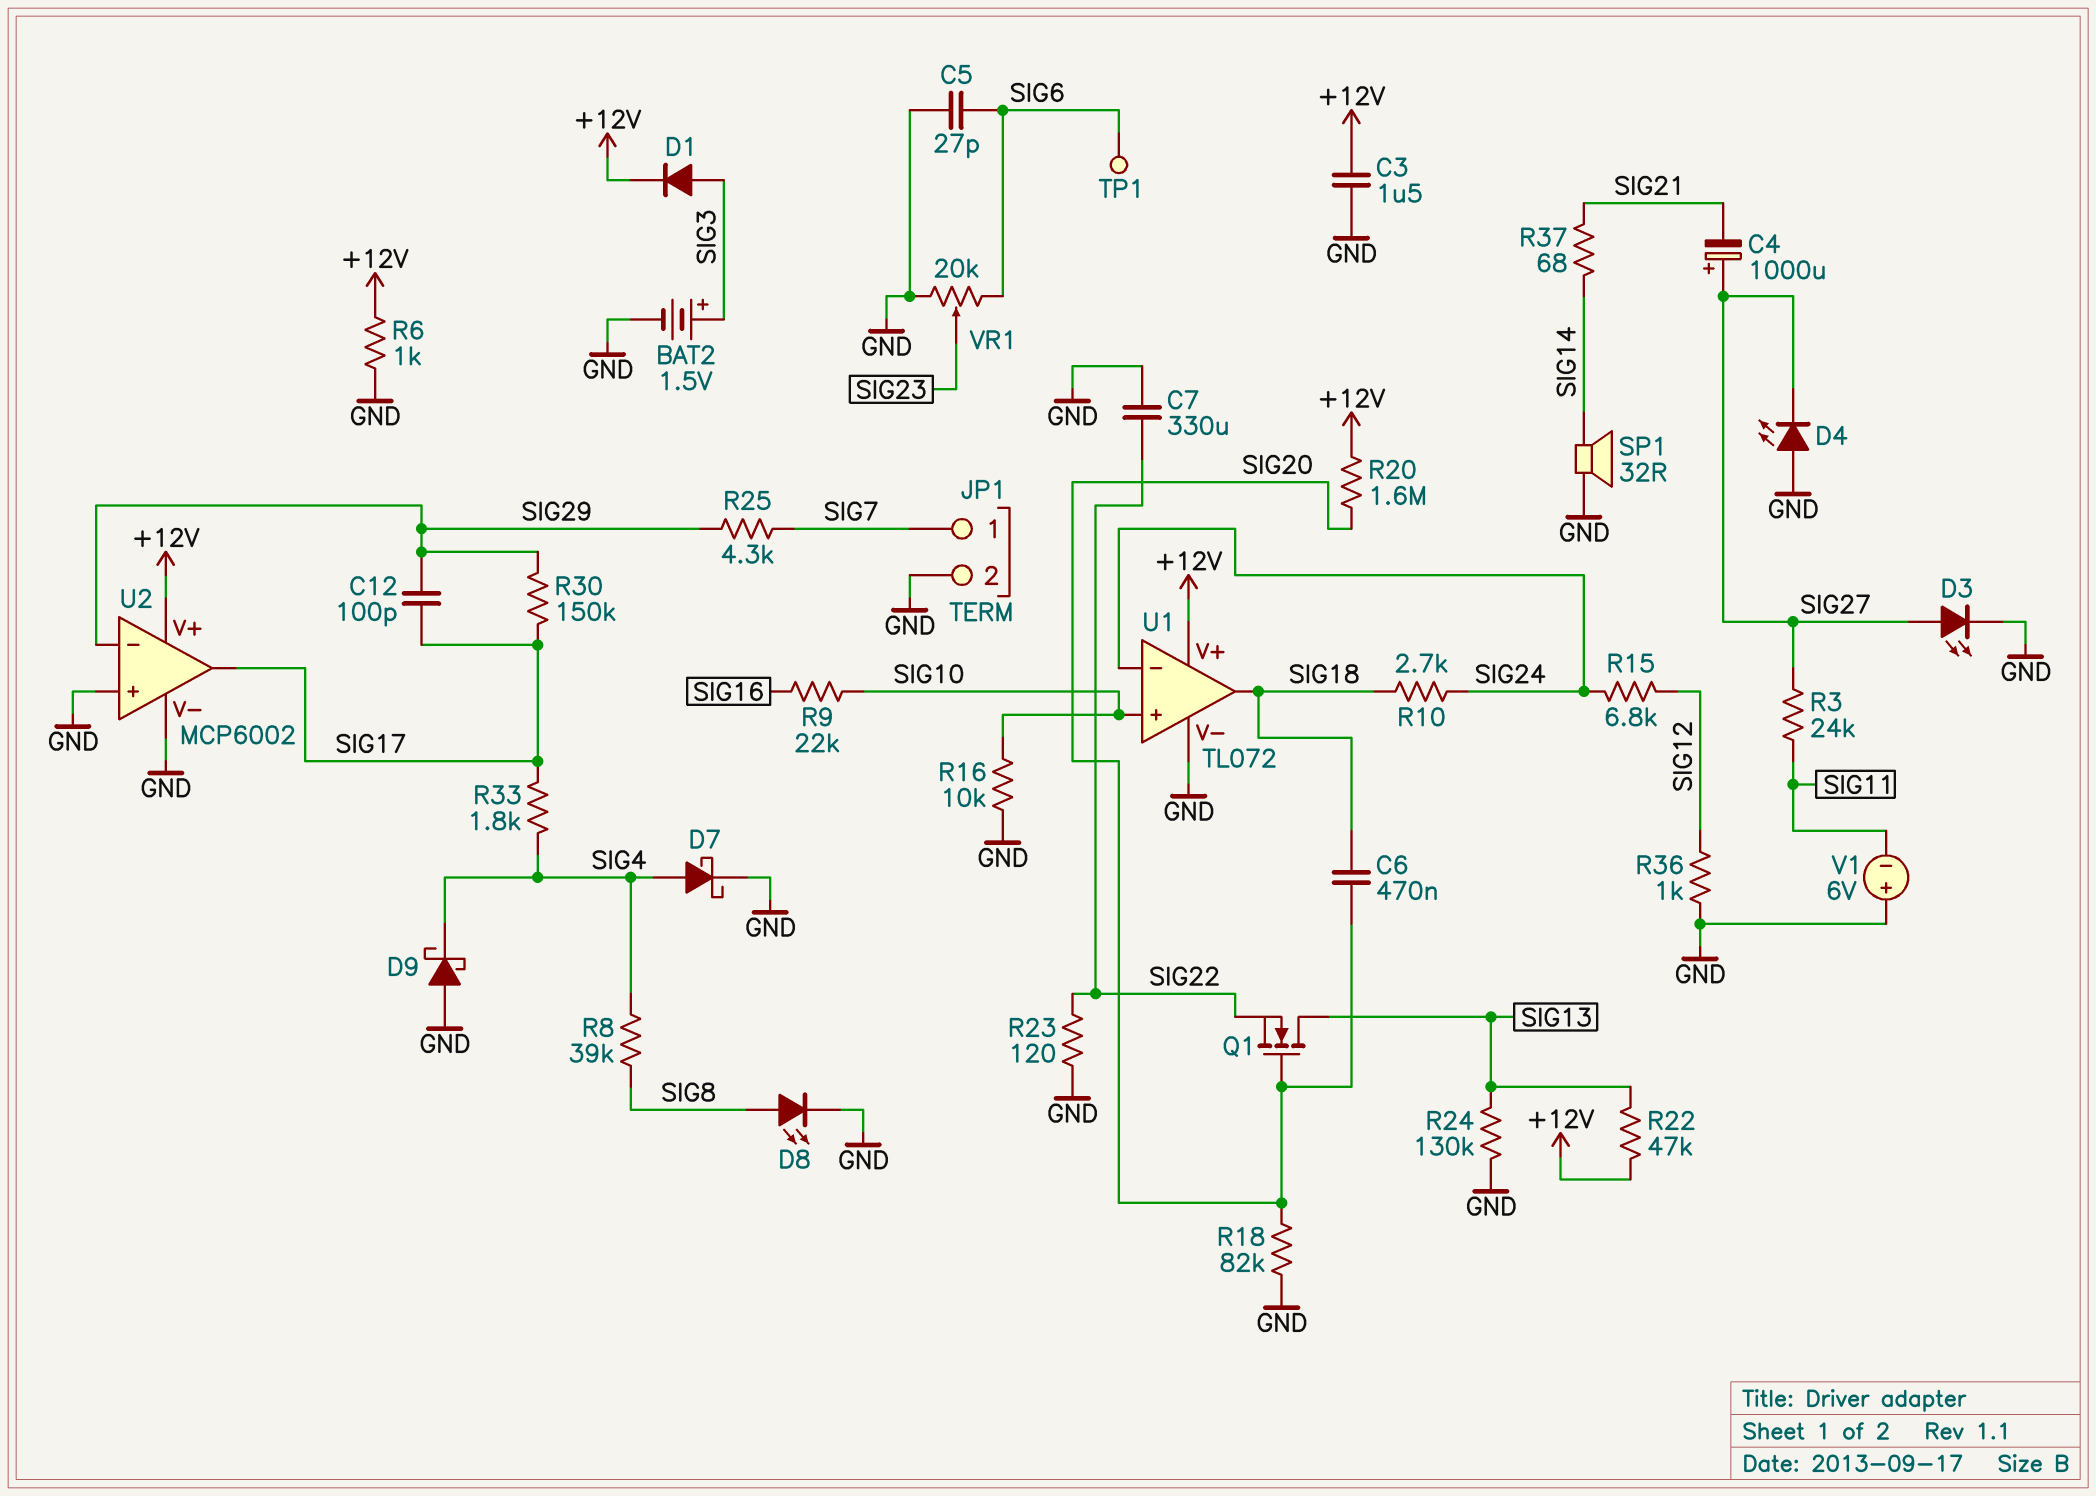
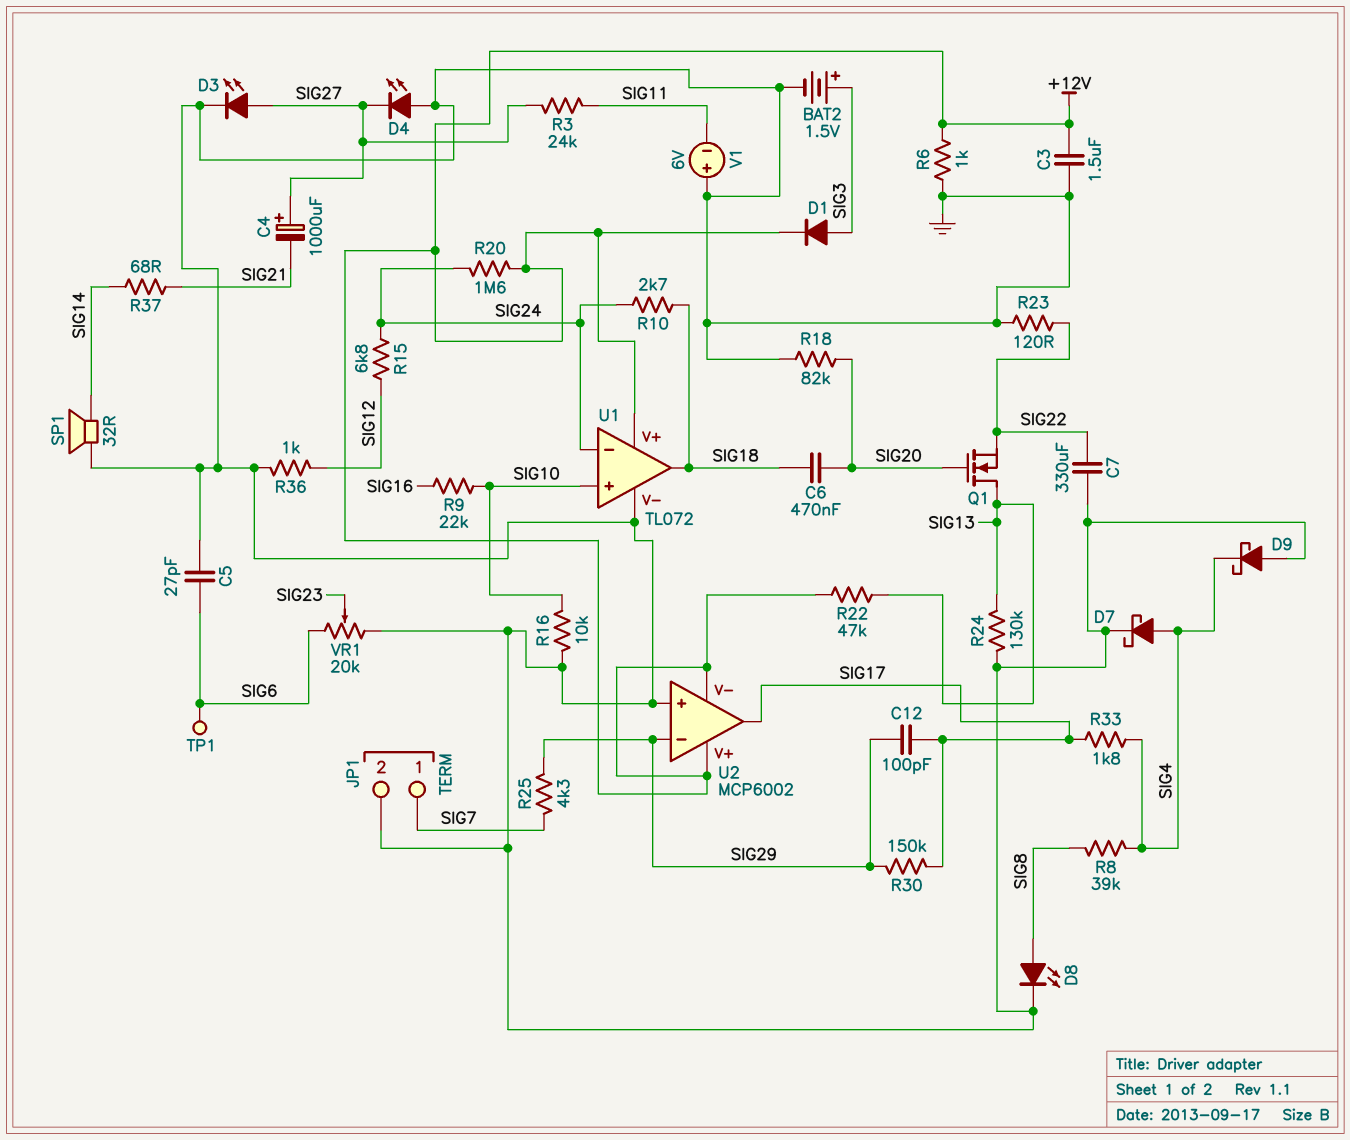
R20: 1.6M (+12V, SIG20) -> 1.6M (+12V, SIG24)
U2 pin V-: GND -> +12V

